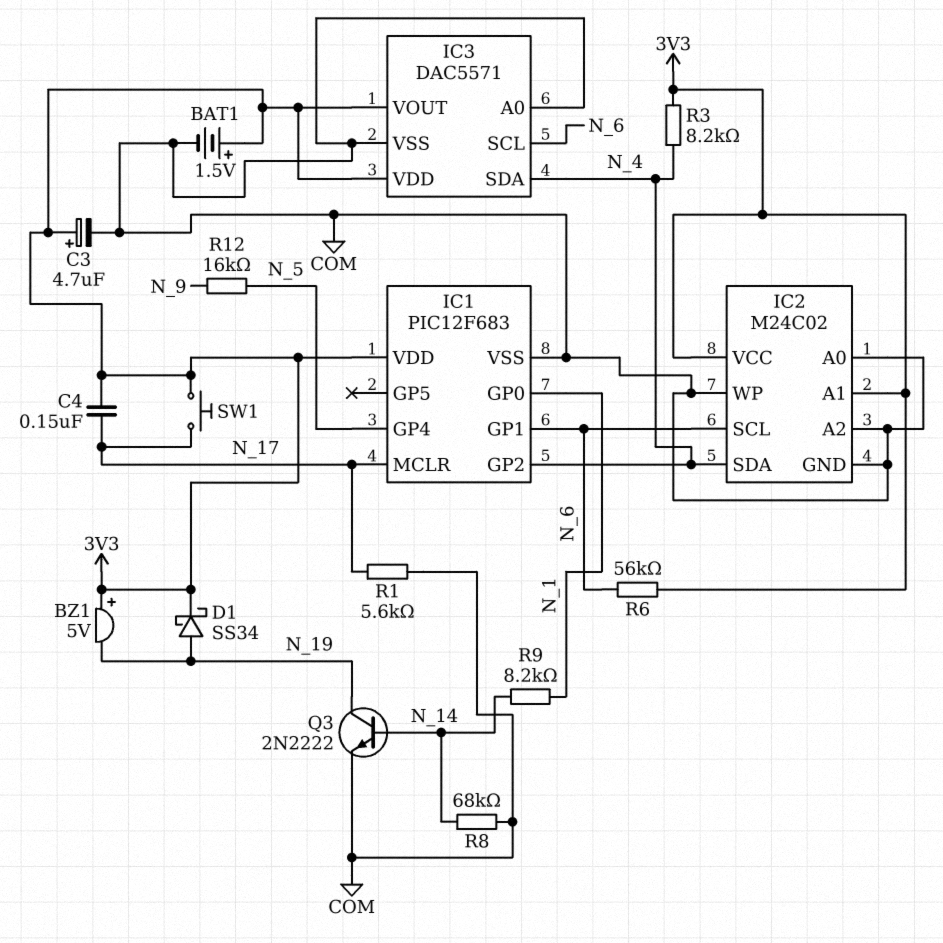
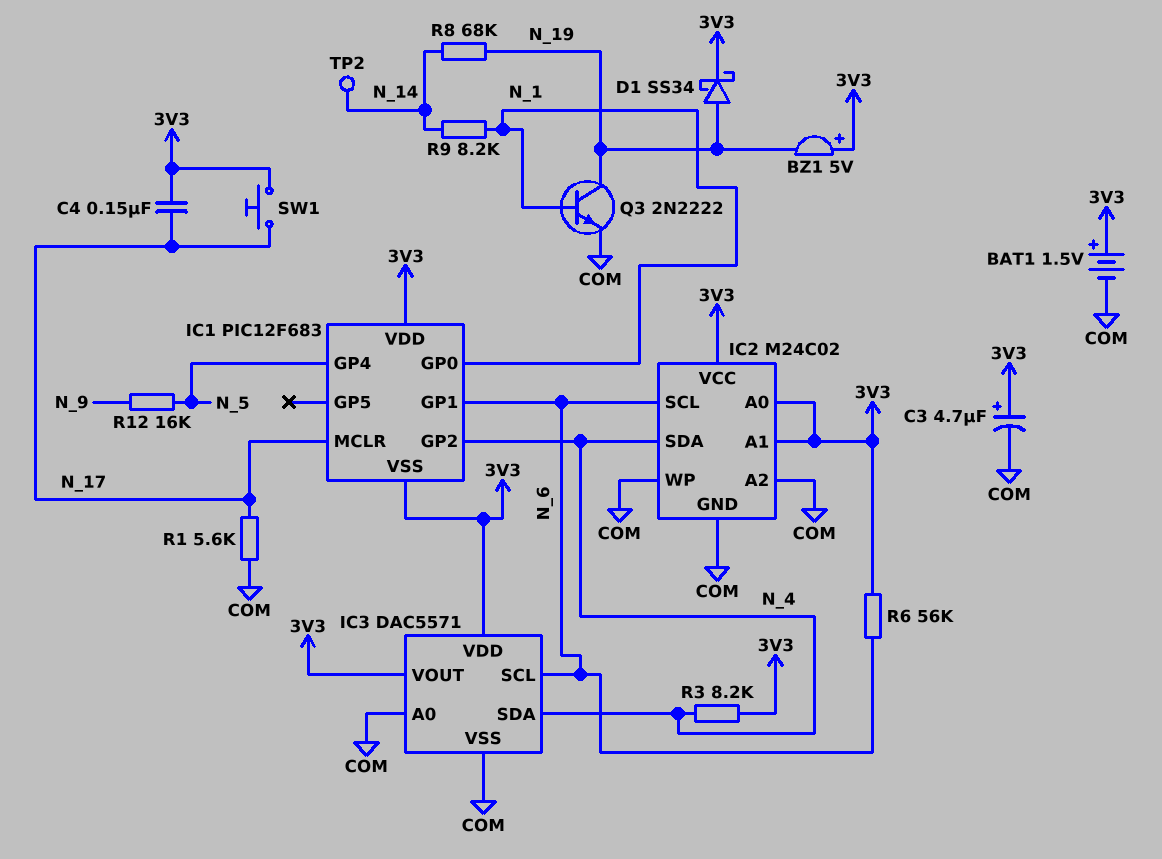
IC1 pin VSS: COM -> 3V3
IC2 pin A0: COM -> 3V3
Q3: NPN 2N2222 (B N_14, C N_19, E COM) -> NPN 2N2222 (B N_1, C N_19, E COM)
R8: 68k (COM, N_14) -> 68k (N_14, N_19)
TP2: none -> test point (N_14)

